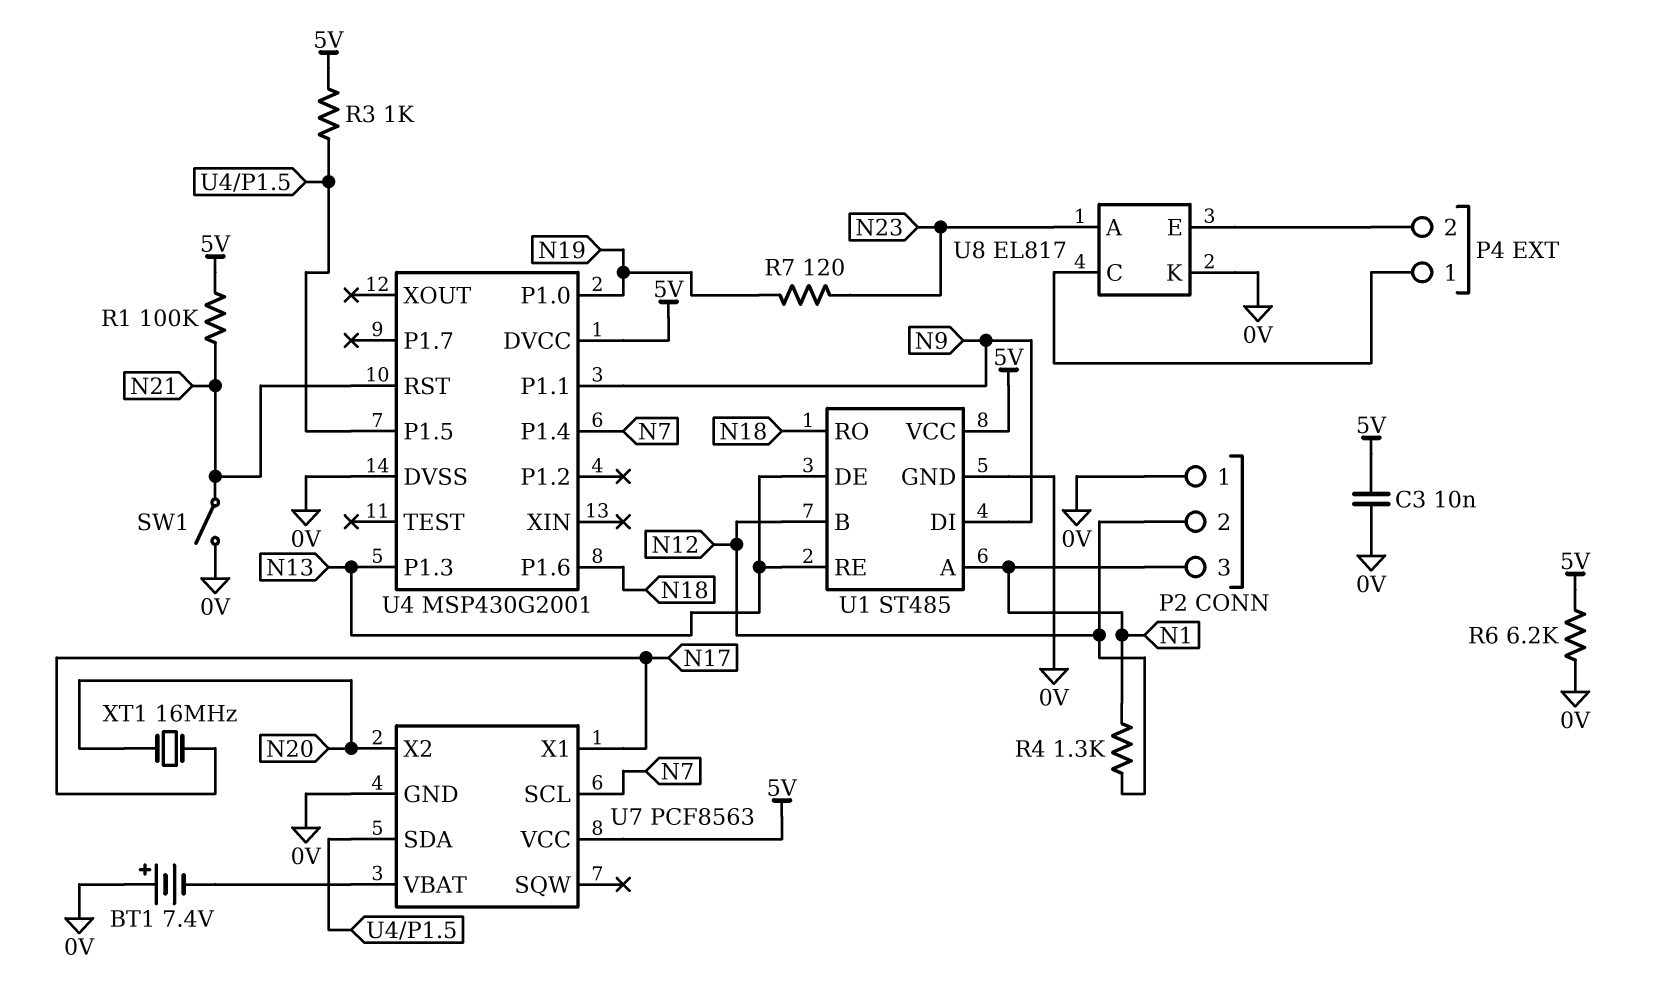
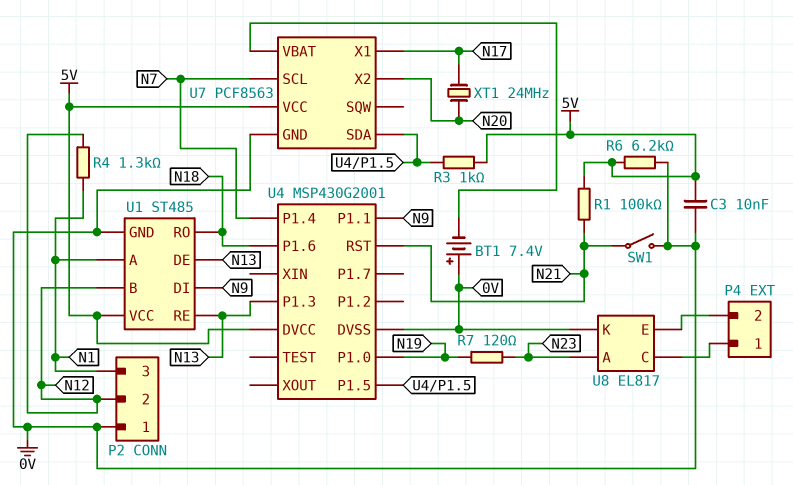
XT1: 16MHz (N17, N20) -> 24MHz (N17, N20)

